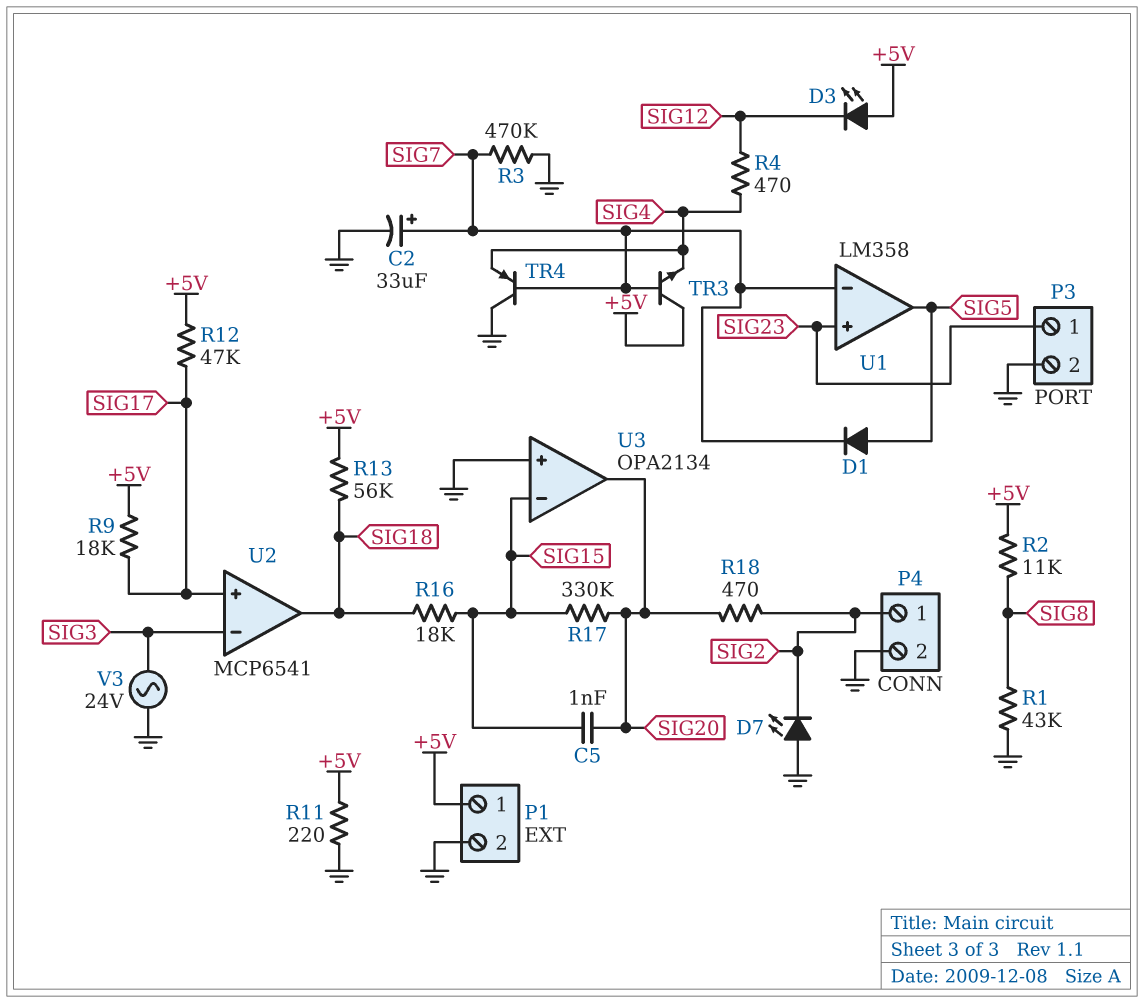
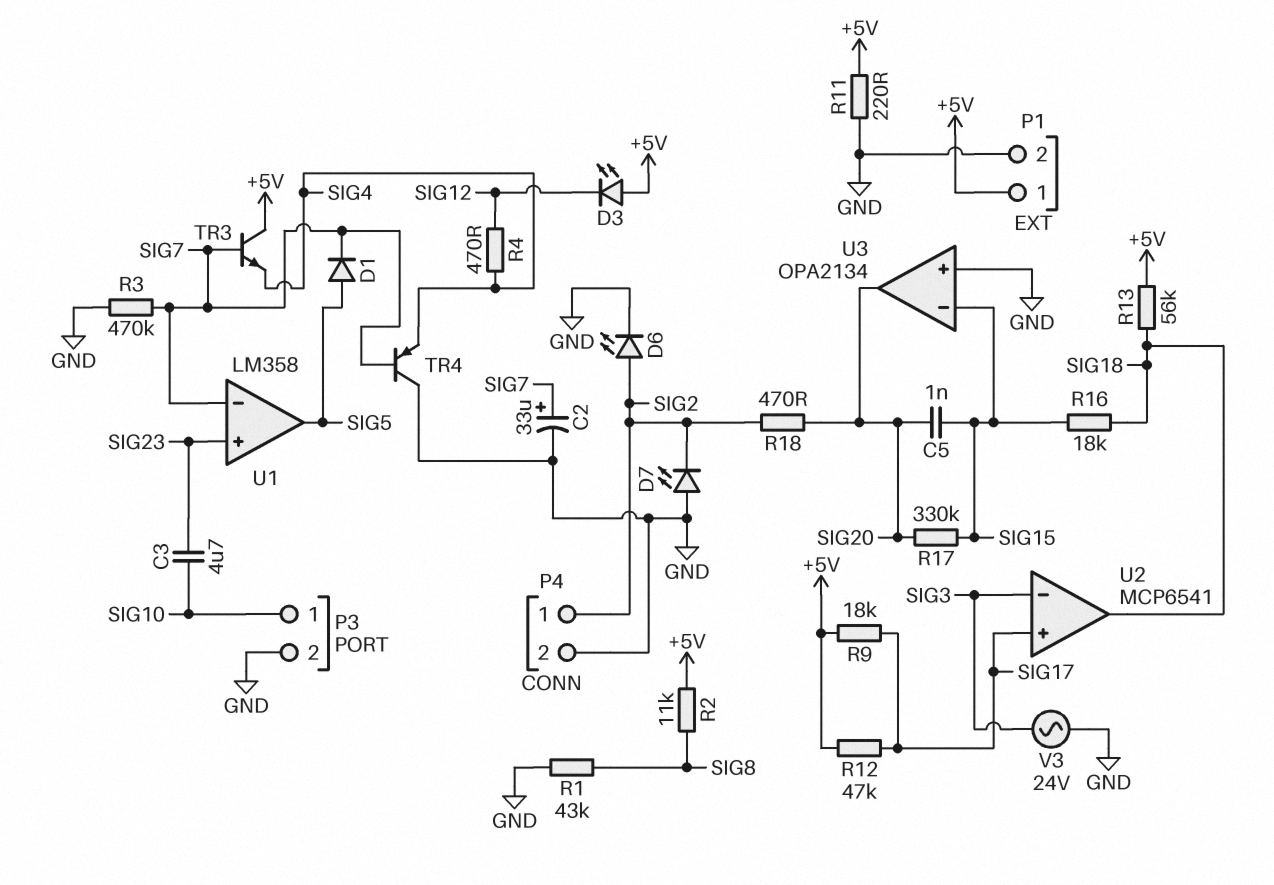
C3: none -> 4.7uF (SIG10, SIG23)
D6: none -> LED (A SIG2, K GND)
P3 pin 1: SIG23 -> SIG10

